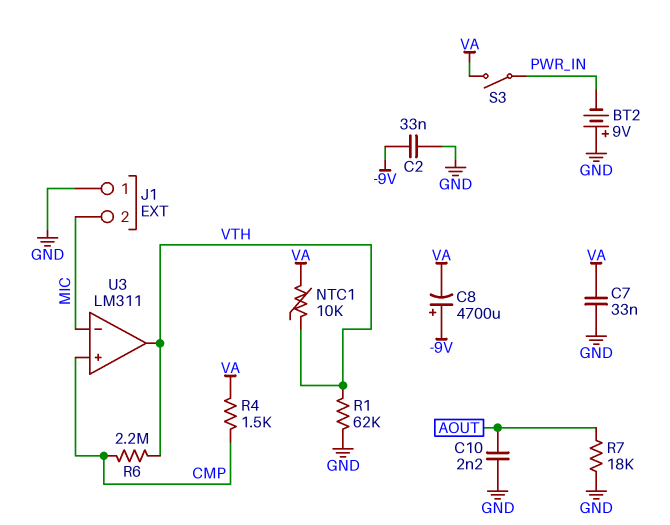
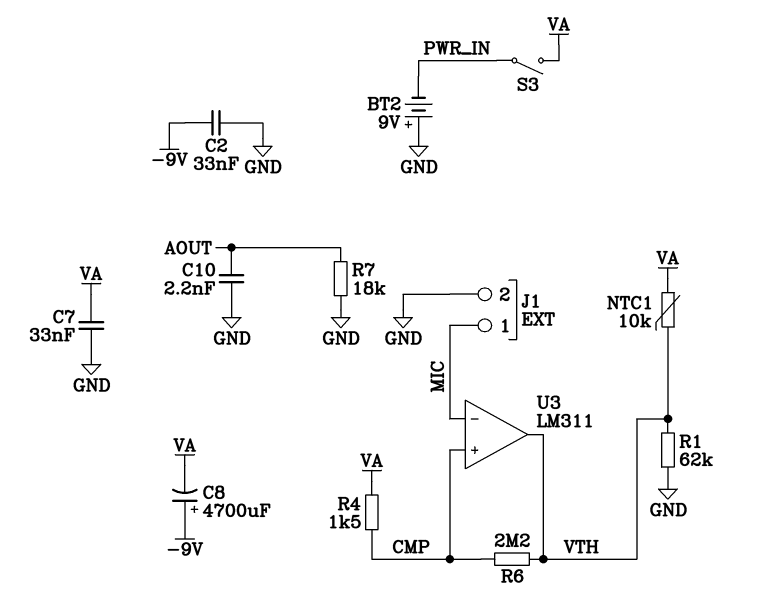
J1 pin 1: GND -> MIC
J1 pin 2: MIC -> GND

